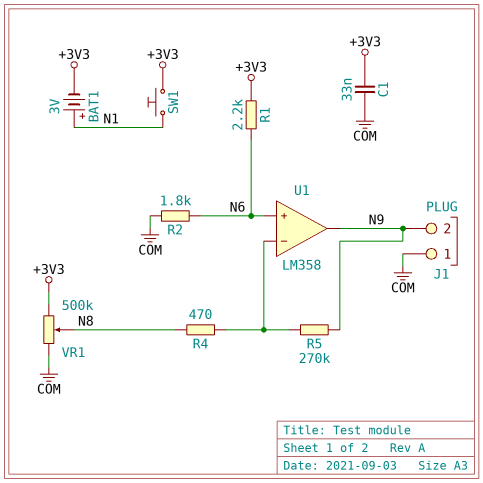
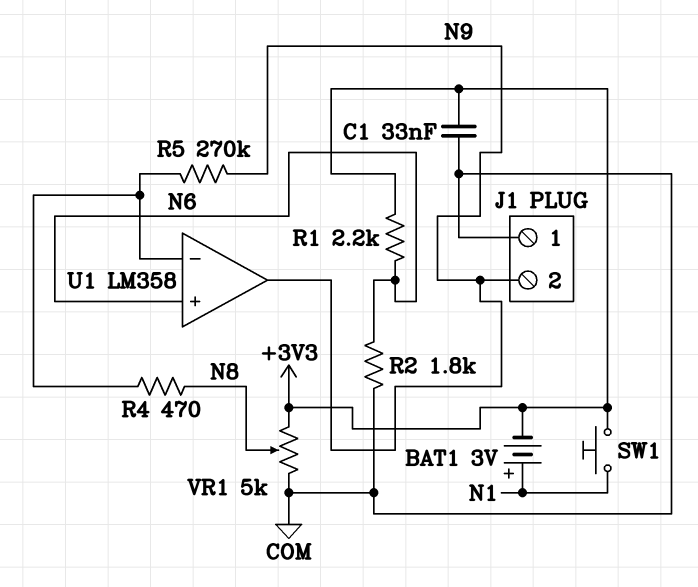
VR1: 500k (+3V3, COM, wiper N8) -> 5k (+3V3, COM, wiper N8)

